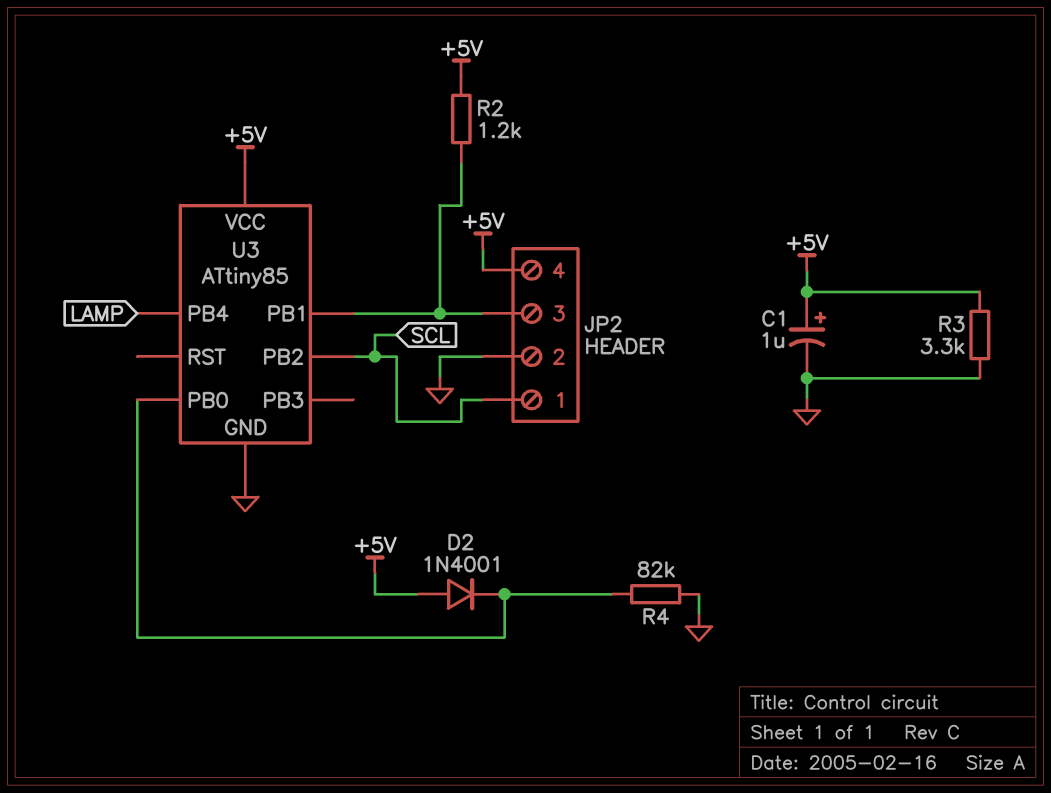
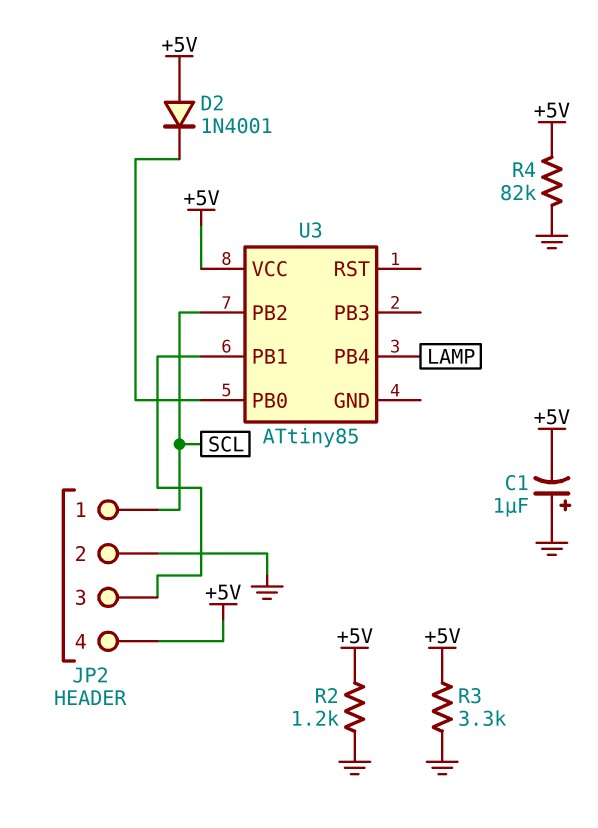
C1: 1uF (plus +5V, minus GND) -> 1uF (plus GND, minus +5V)
R2: 1.2k (+5V, JP2/3) -> 1.2k (+5V, GND)
R4: 82k (GND, U3/PB0) -> 82k (+5V, GND)
U3 pin GND: GND -> none

